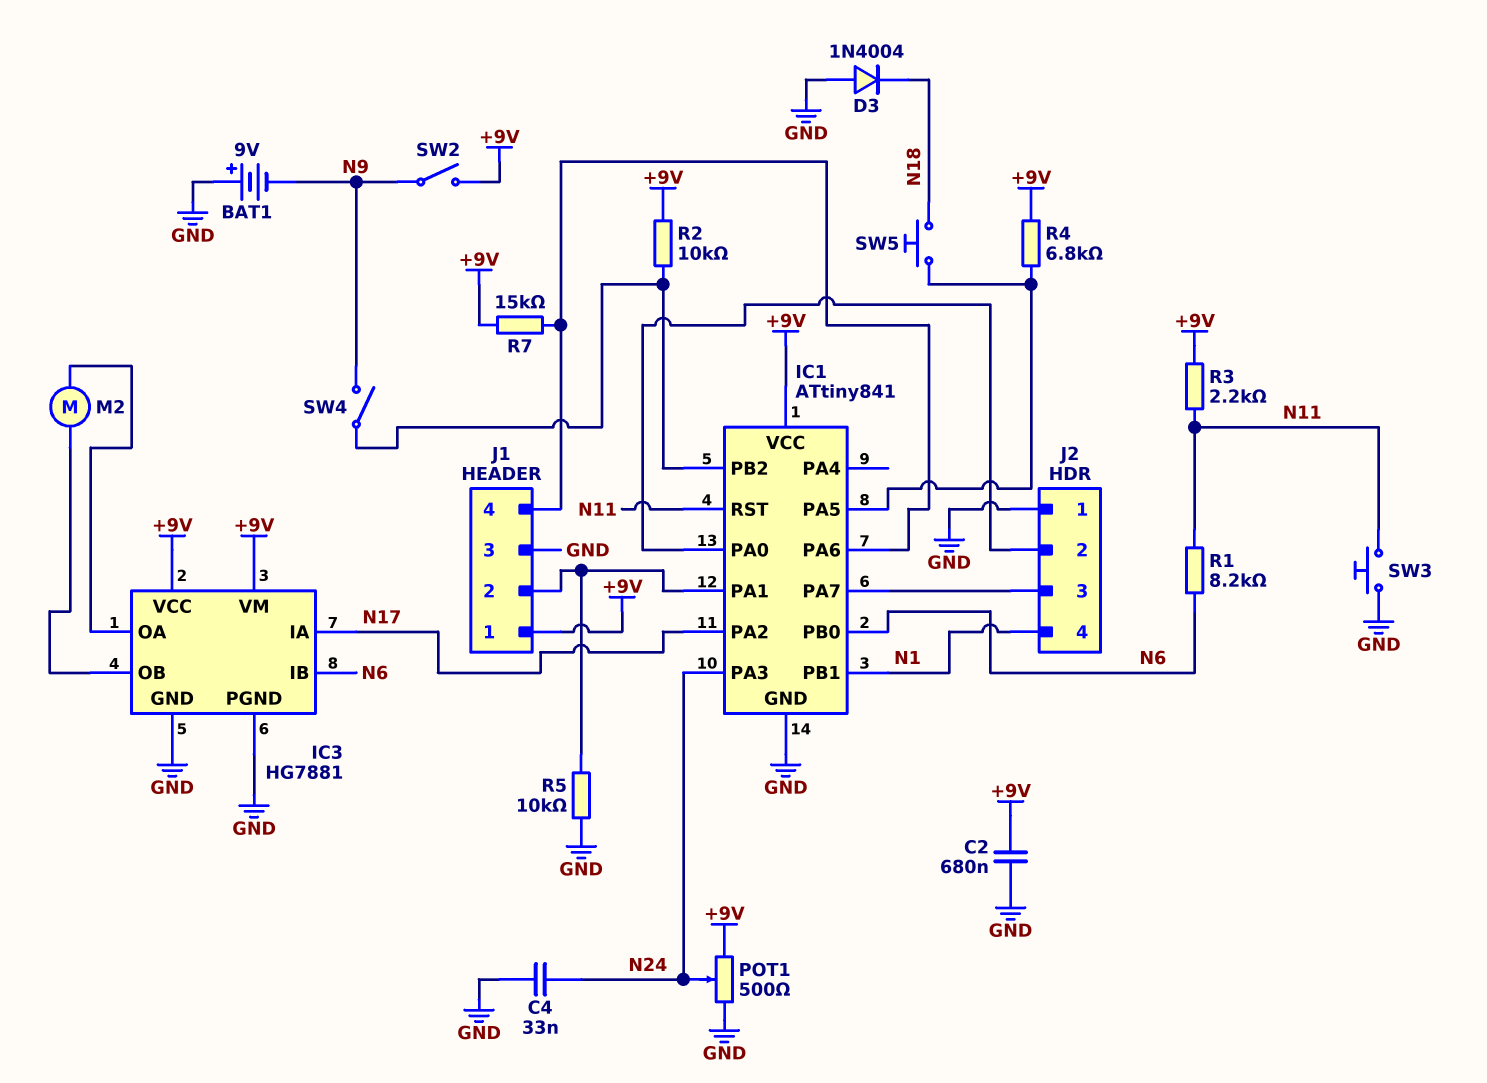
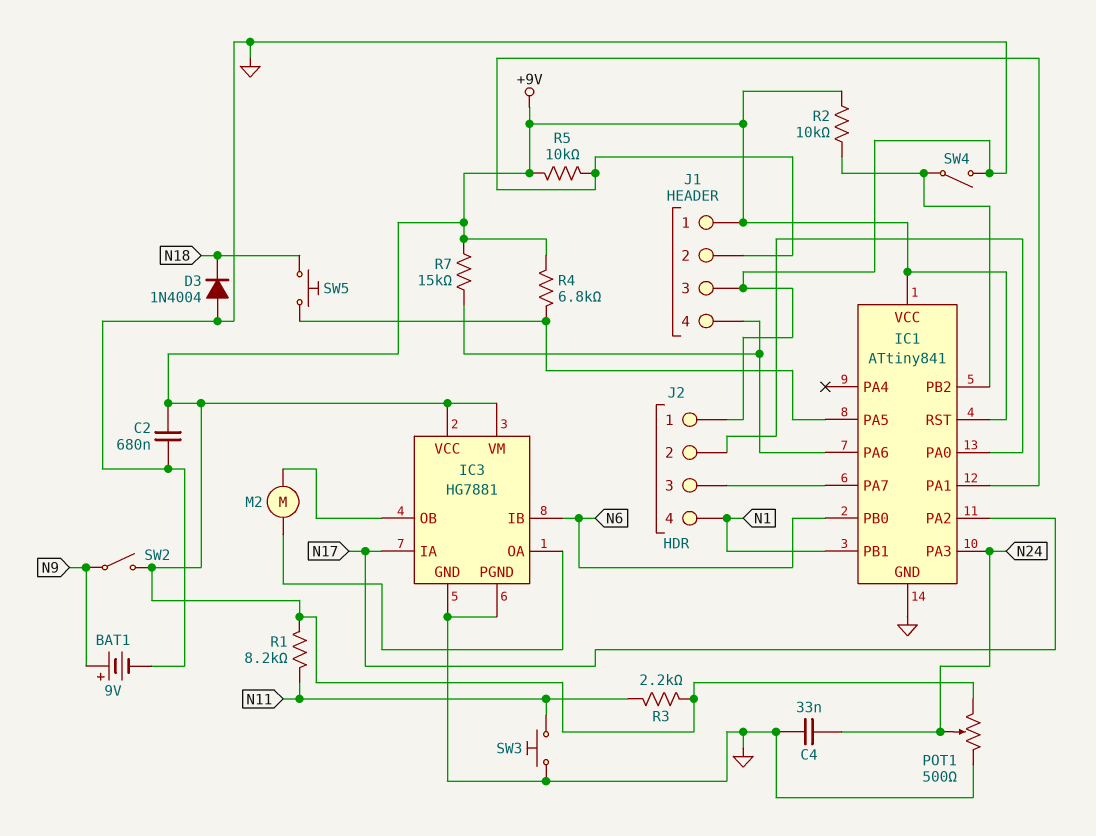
BAT1: 9V (plus GND, minus N9) -> 9V (plus N9, minus GND)
IC1 pin RST: N11 -> +9V
R1: 8.2k (N6, N11) -> 8.2k (+9V, N11)
R5: 10k (GND, IC1/PA1) -> 10k (+9V, IC1/PA1)
SW4: switch (IC1/PB2, N9) -> switch (GND, IC1/PB2)

